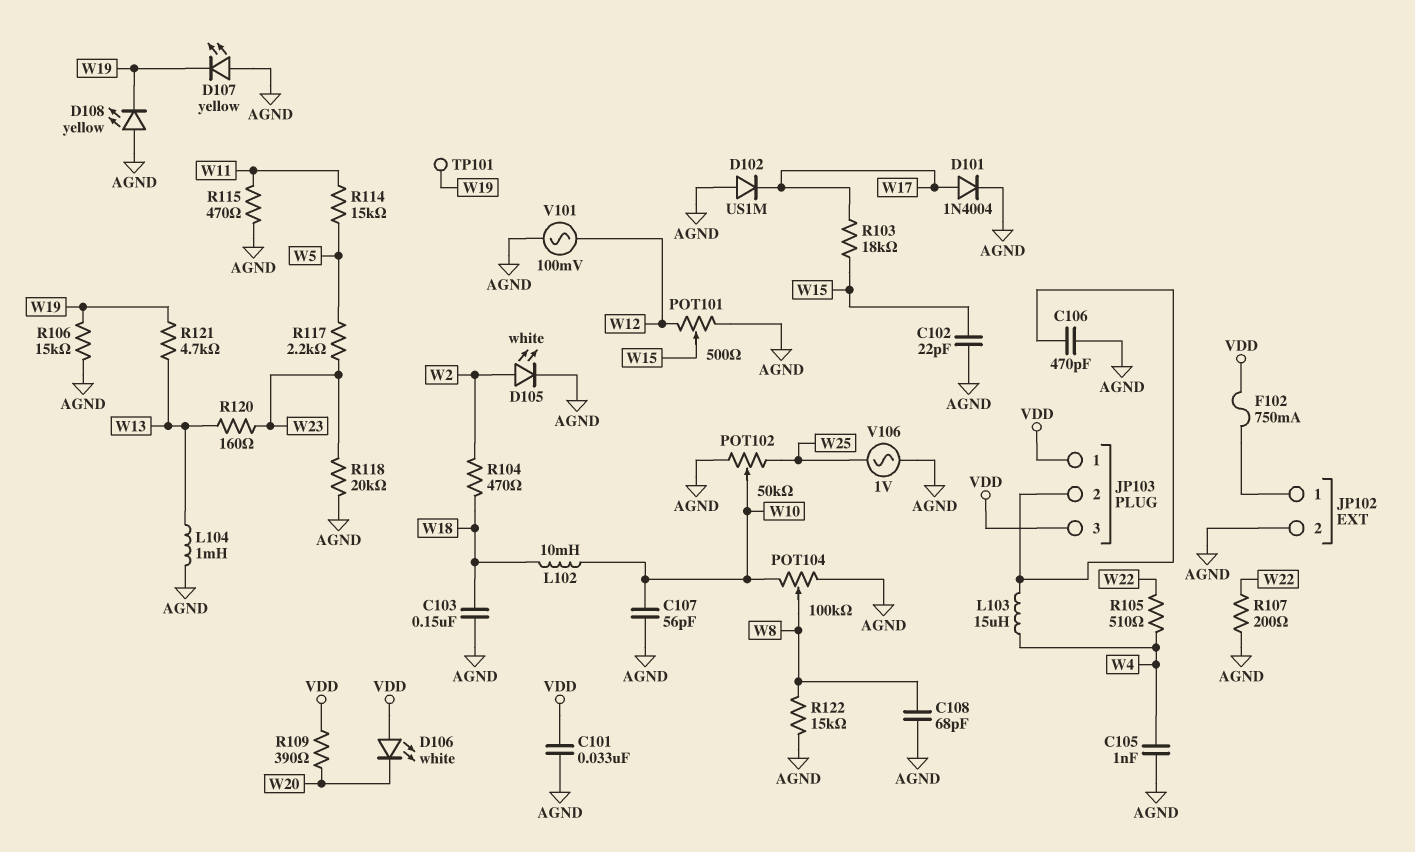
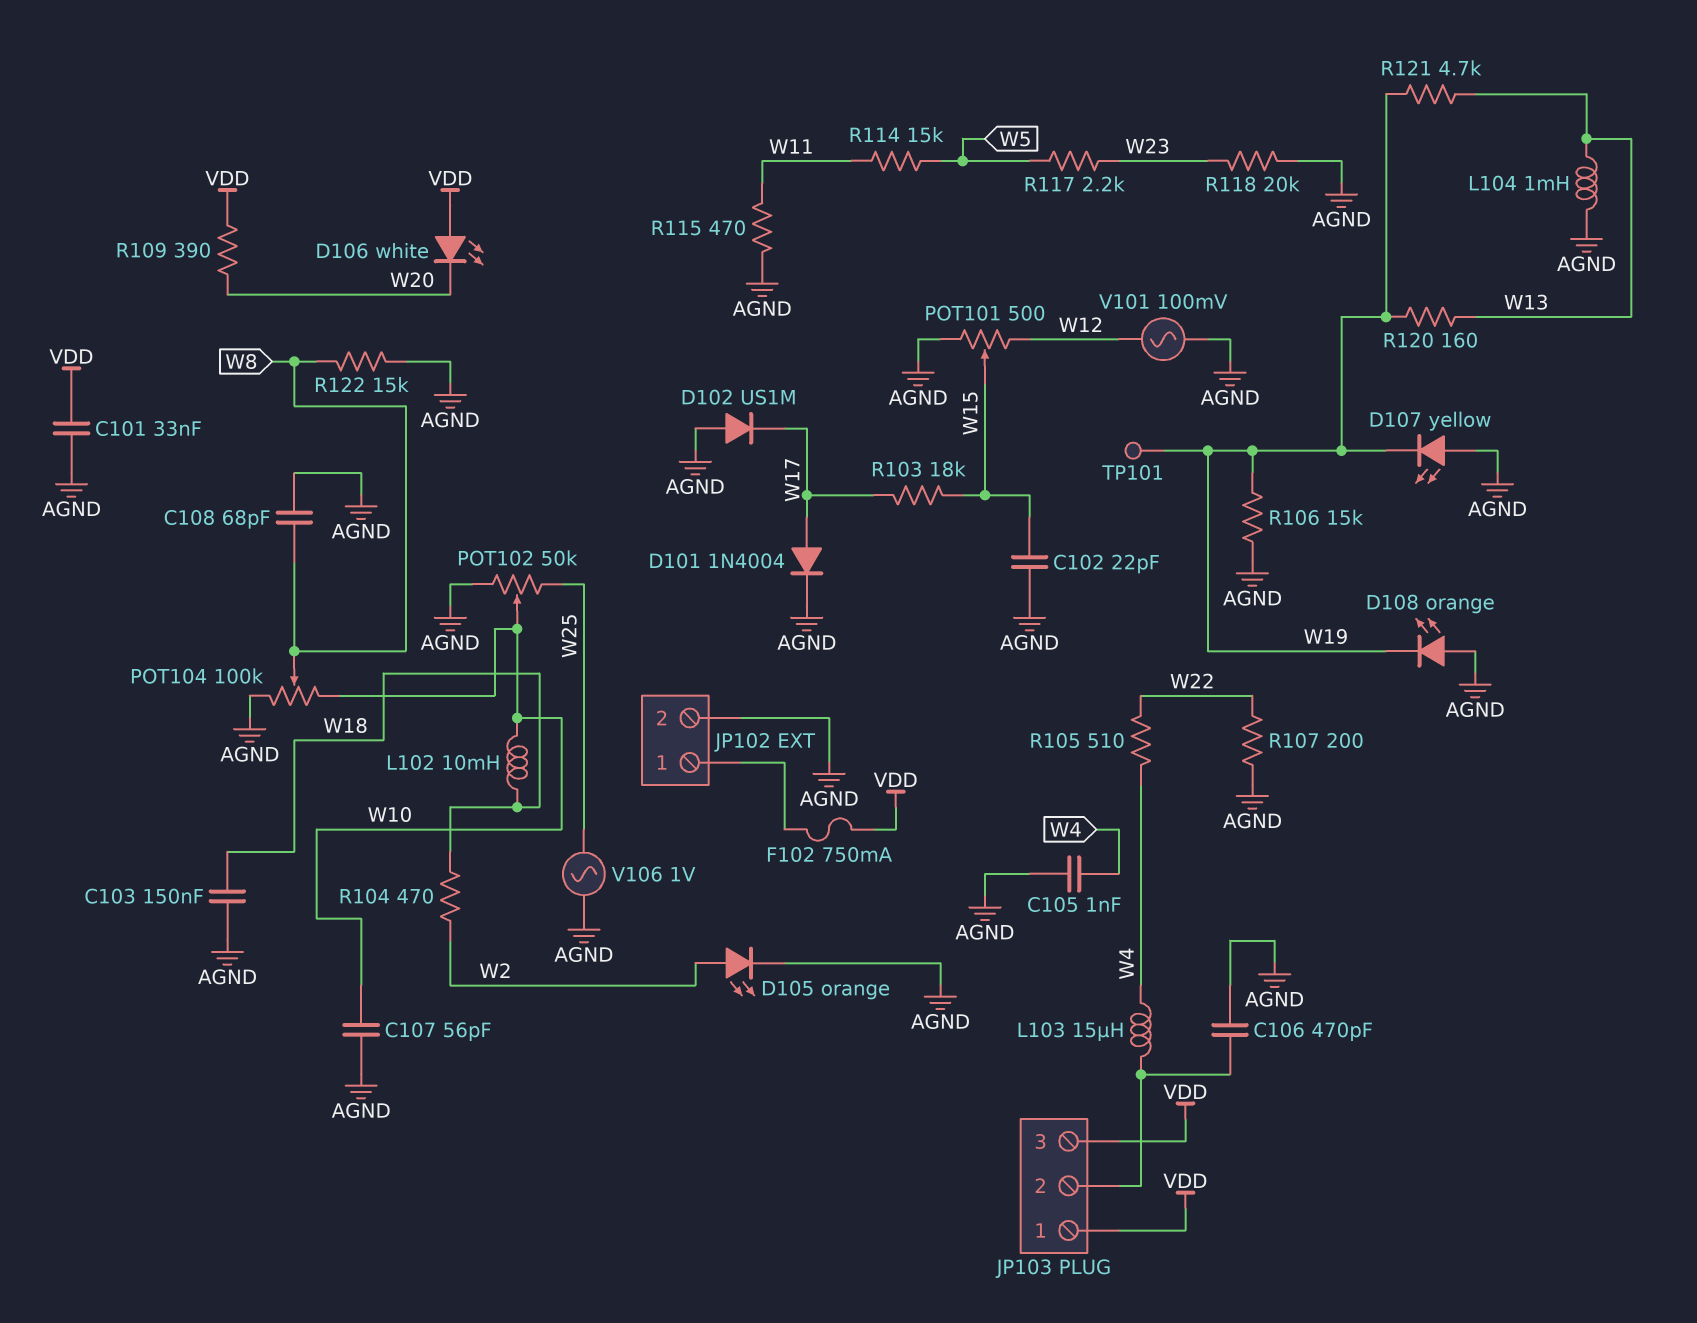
D105: LED white (A W2, K AGND) -> LED orange (A W2, K AGND)
D108: LED yellow (A AGND, K W19) -> LED orange (A AGND, K W19)
R120: 160 (W13, W23) -> 160 (W13, W19)

